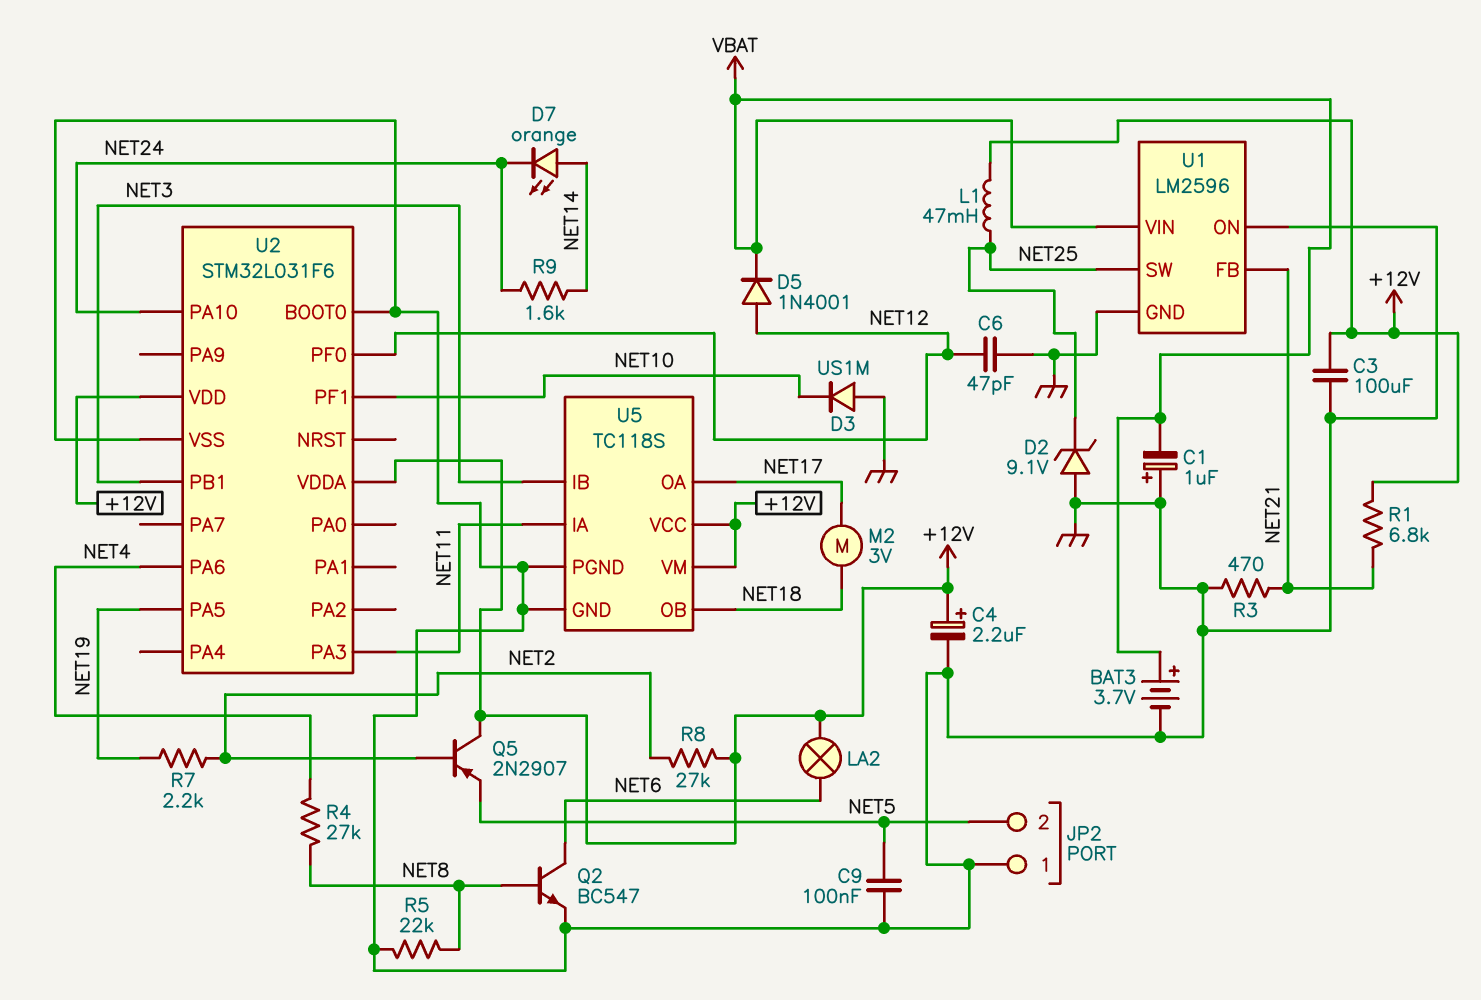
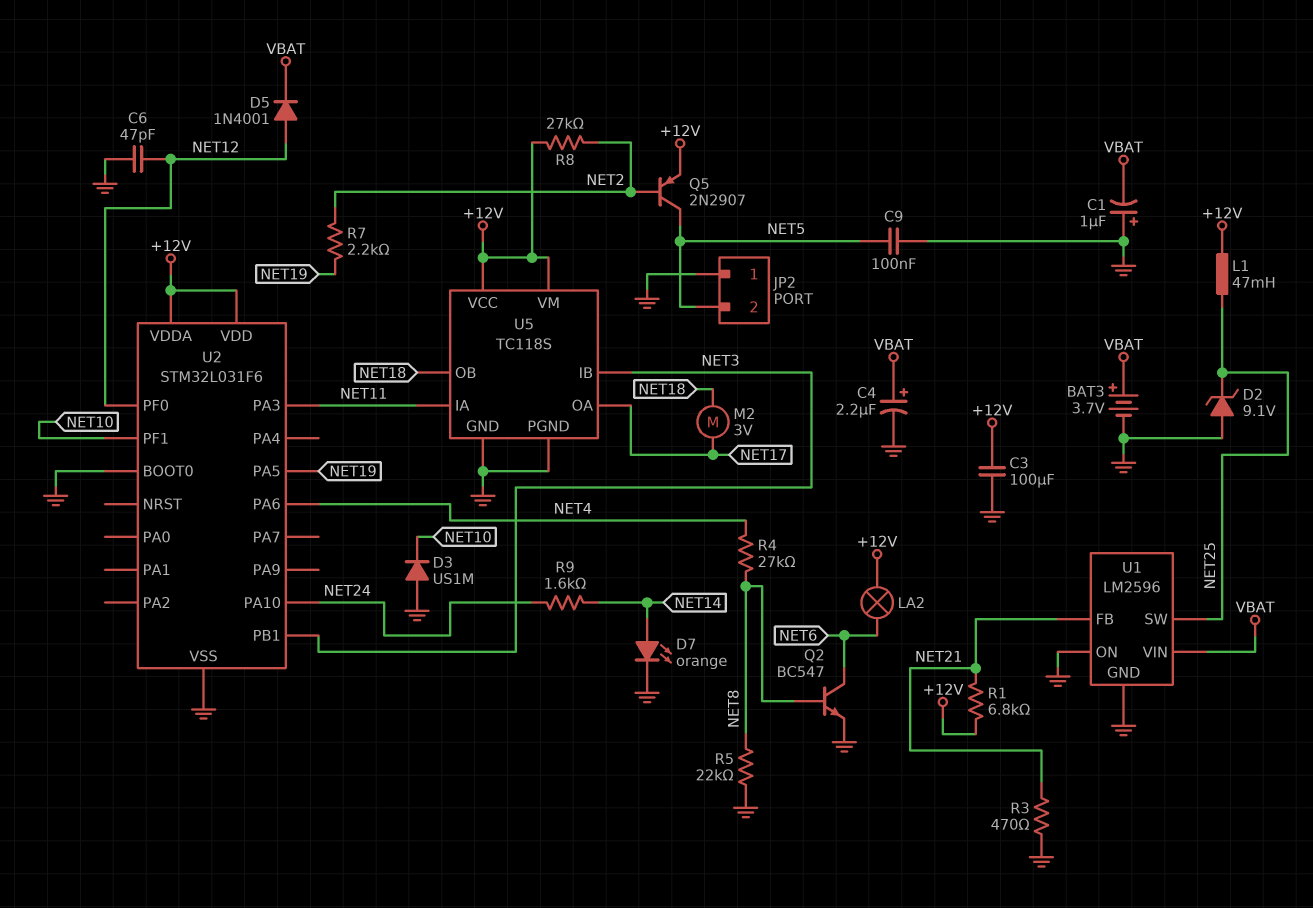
C4: 2.2uF (plus +12V, minus GND) -> 2.2uF (plus VBAT, minus GND)
D7: LED orange (A NET14, K NET24) -> LED orange (A NET14, K GND)
Q5: PNP 2N2907 (B NET2, C +12V, E NET5) -> PNP 2N2907 (B NET2, C NET5, E +12V)

